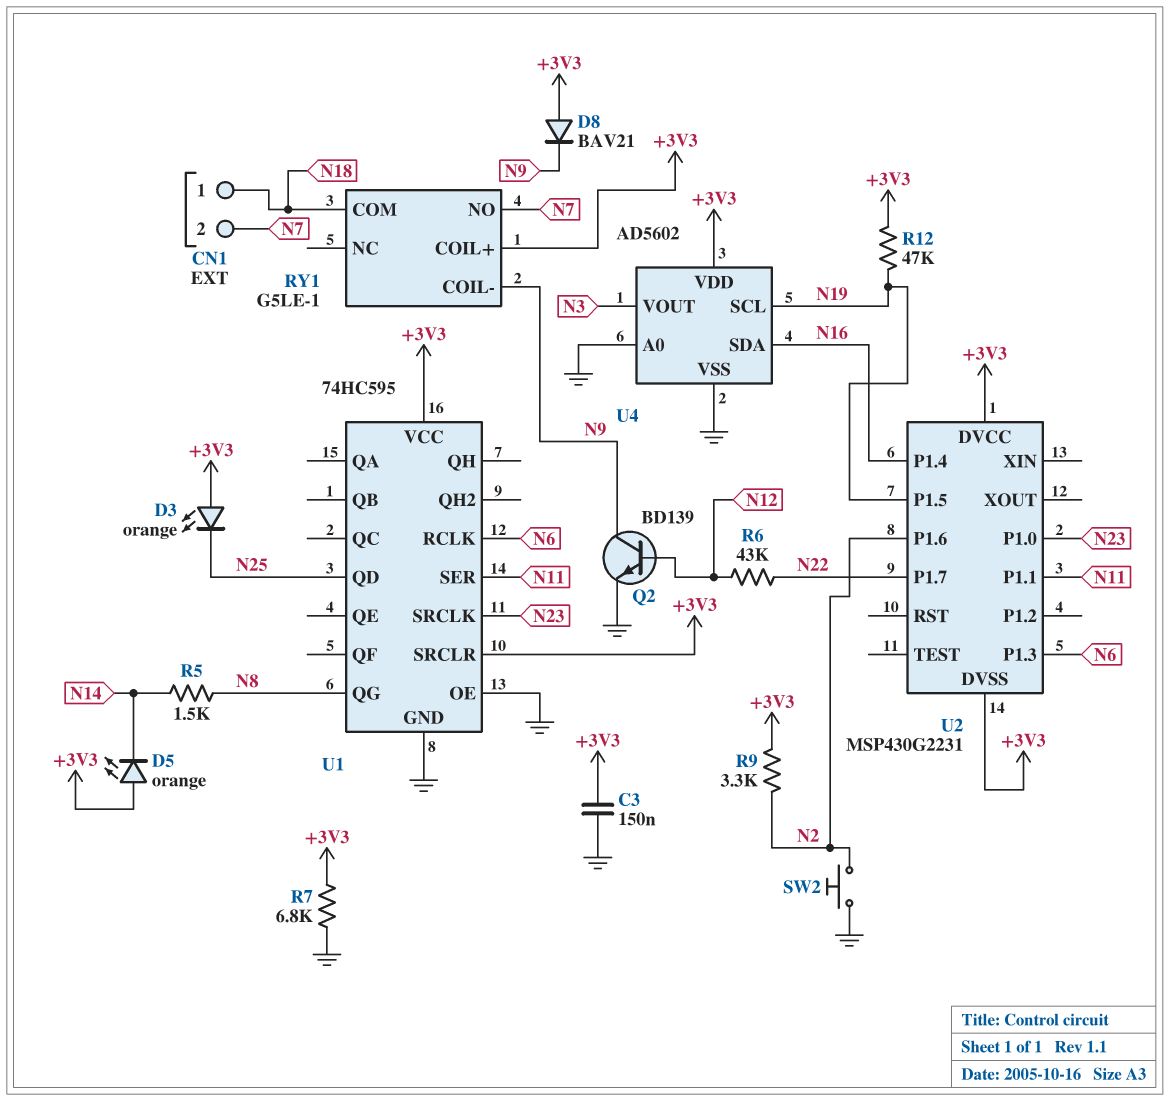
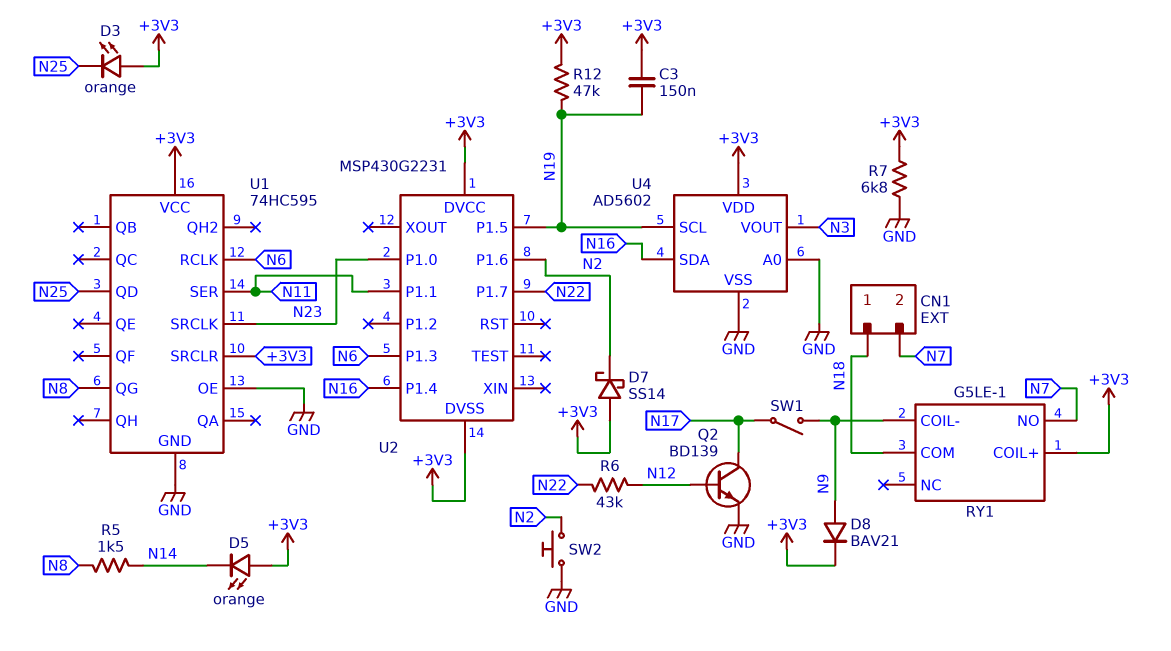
C3: 150nF (+3V3, GND) -> 150nF (+3V3, N19)
D7: none -> schottky SS14 (A +3V3, K N2)
D8: diode BAV21 (A +3V3, K N9) -> diode BAV21 (A N9, K +3V3)
Q2: NPN BD139 (B N12, C N9, E GND) -> NPN BD139 (B N12, C N17, E GND)
R9: 3.3k (+3V3, N2) -> none
SW1: none -> switch (N9, N17)

